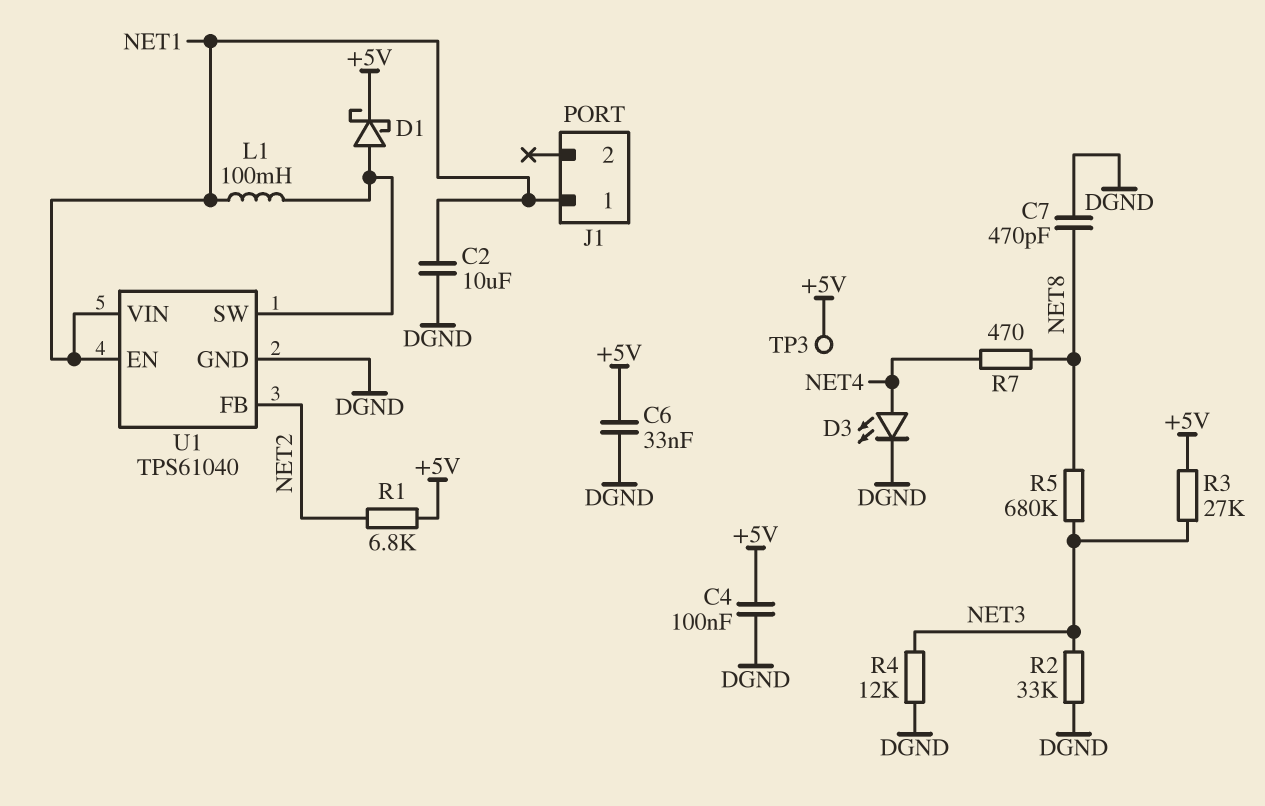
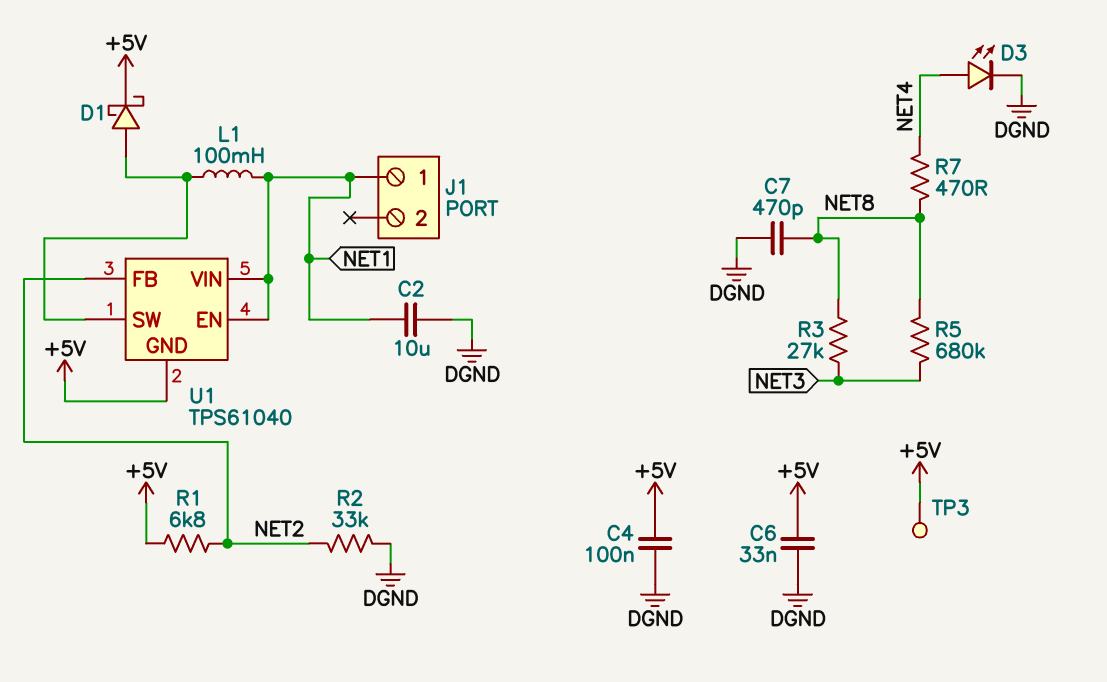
R2: 33k (DGND, NET3) -> 33k (DGND, NET2)
R3: 27k (+5V, NET3) -> 27k (NET3, NET8)
R4: 12k (DGND, NET3) -> none
U1 pin GND: DGND -> +5V

